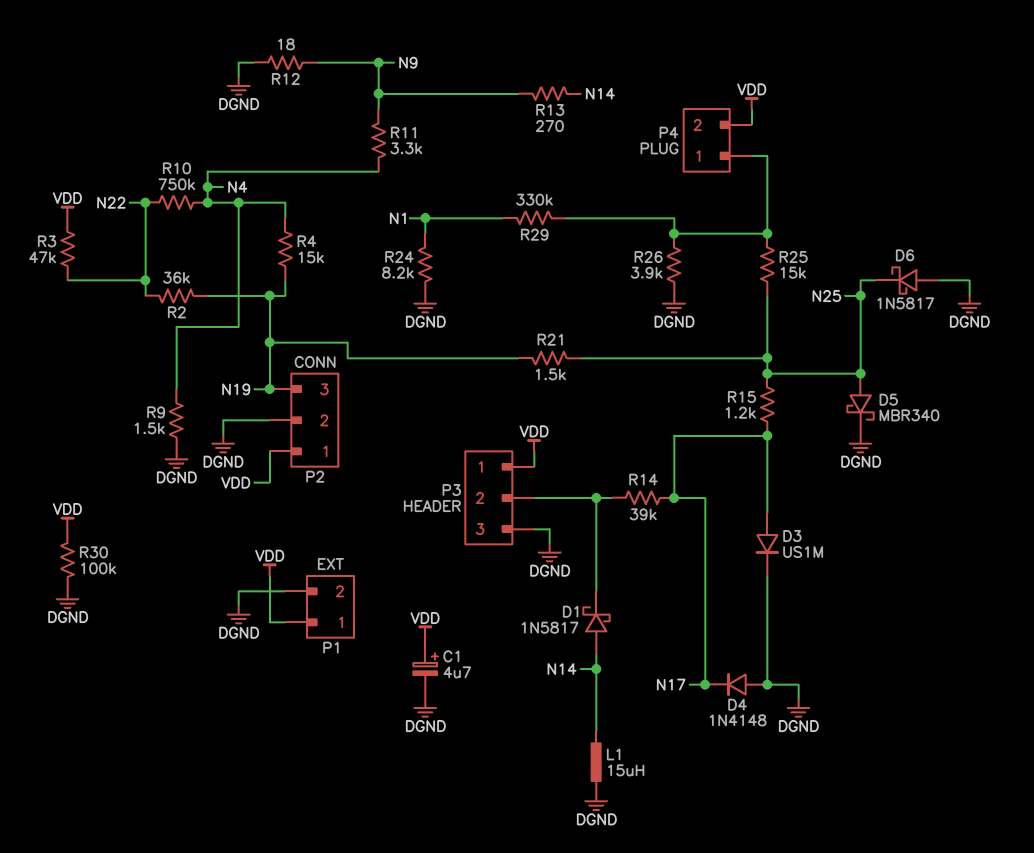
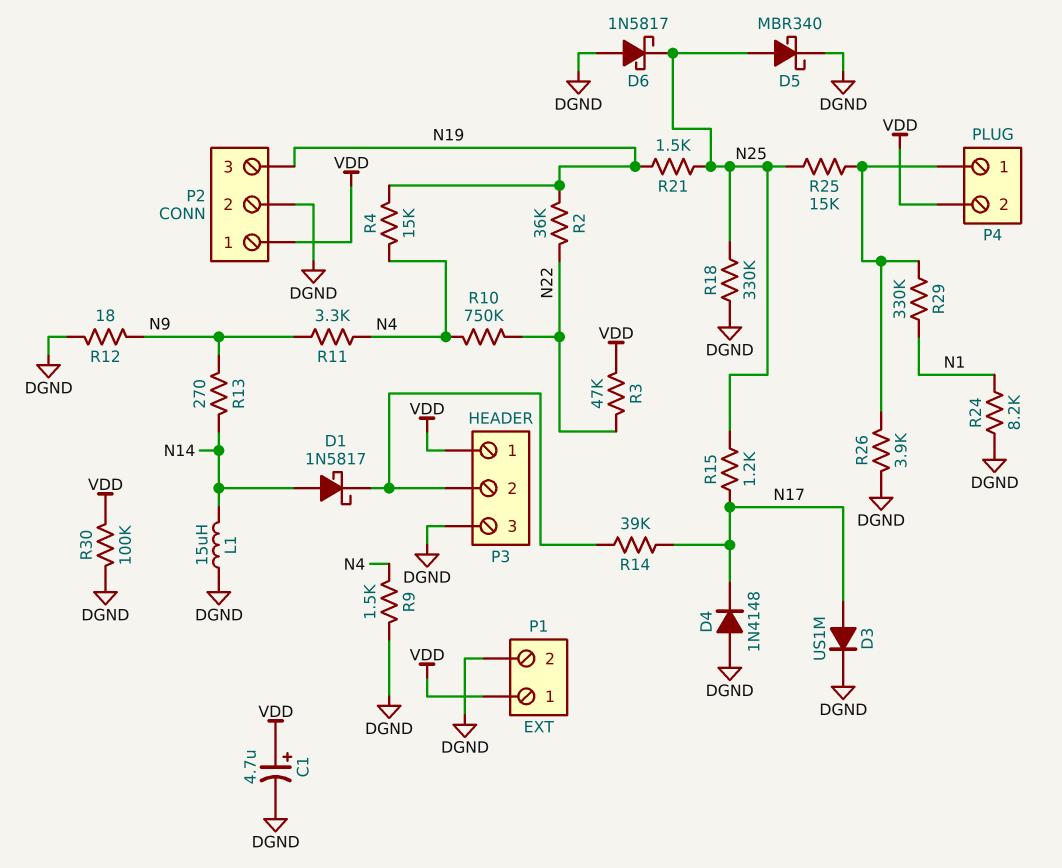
R18: none -> 330k (DGND, N25)

